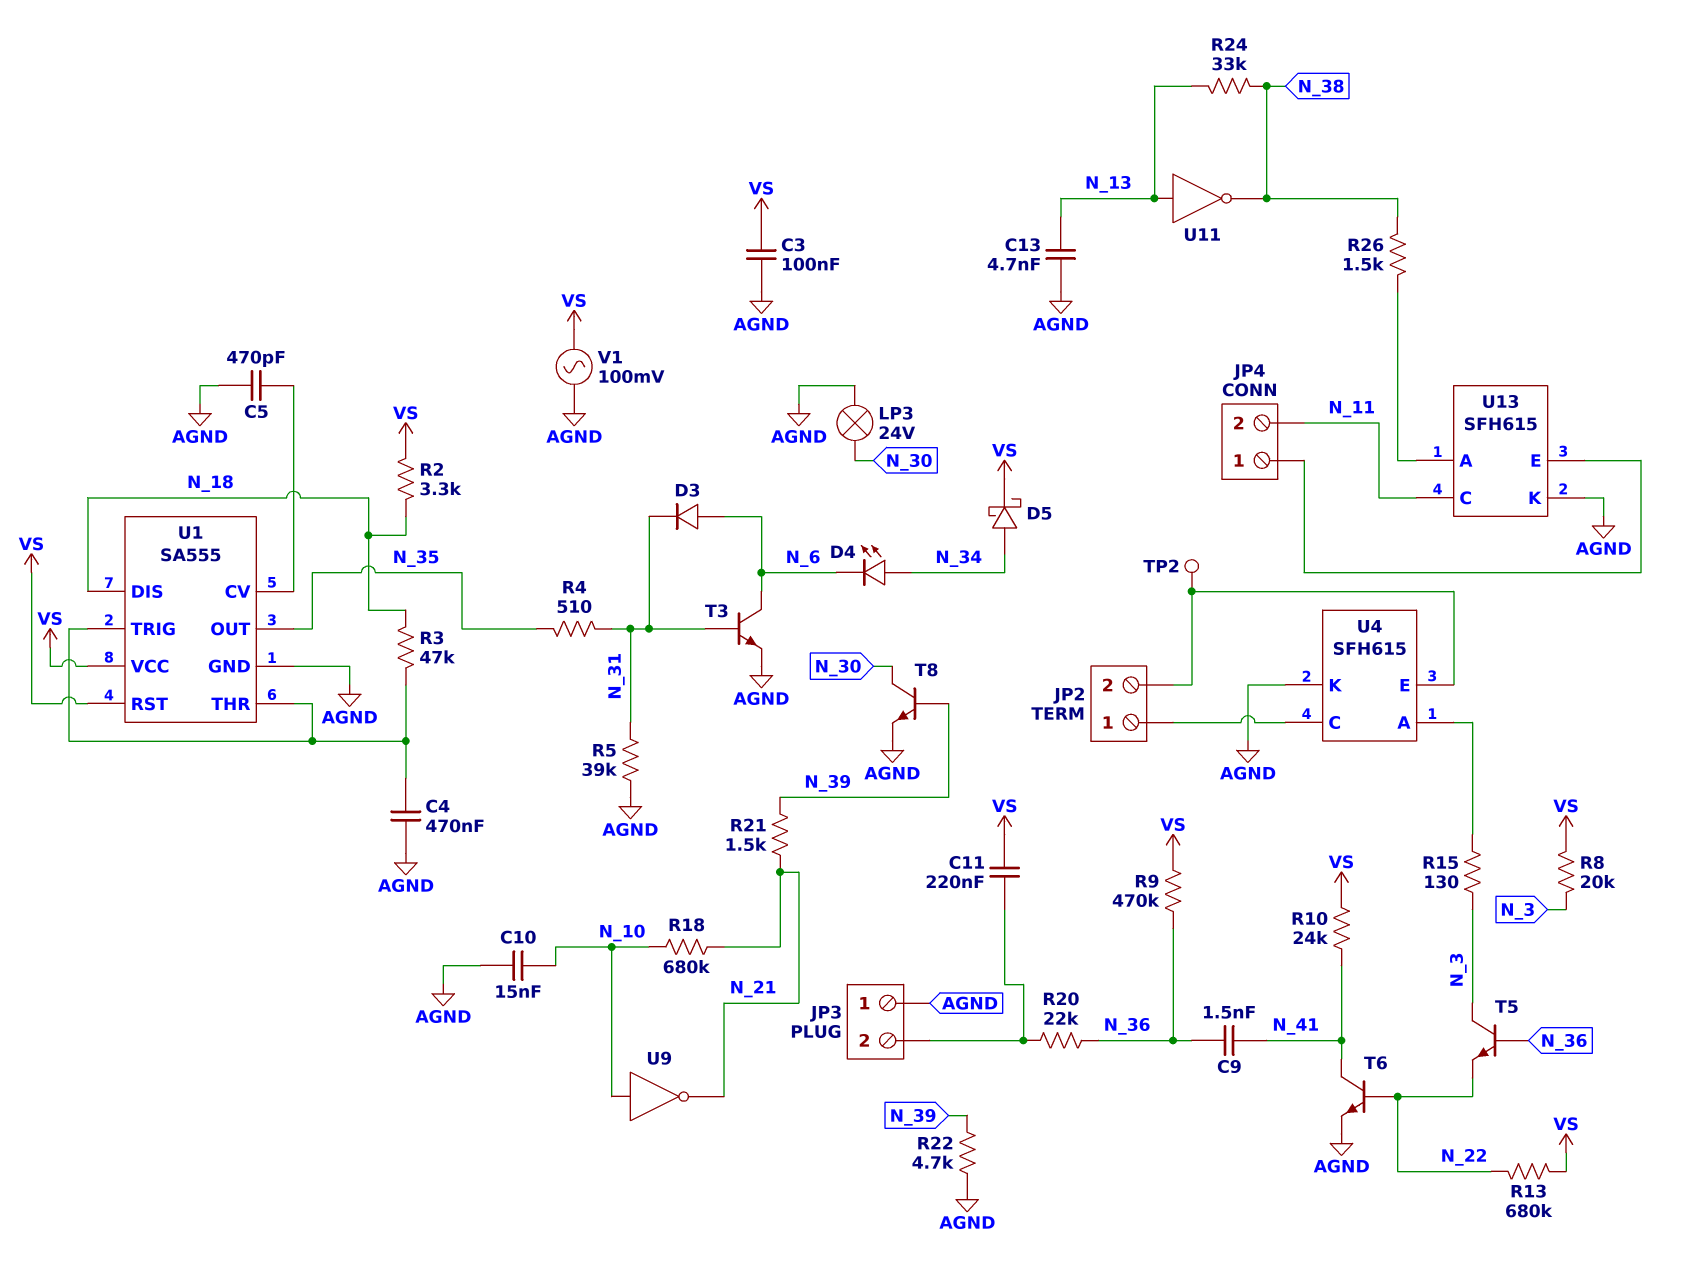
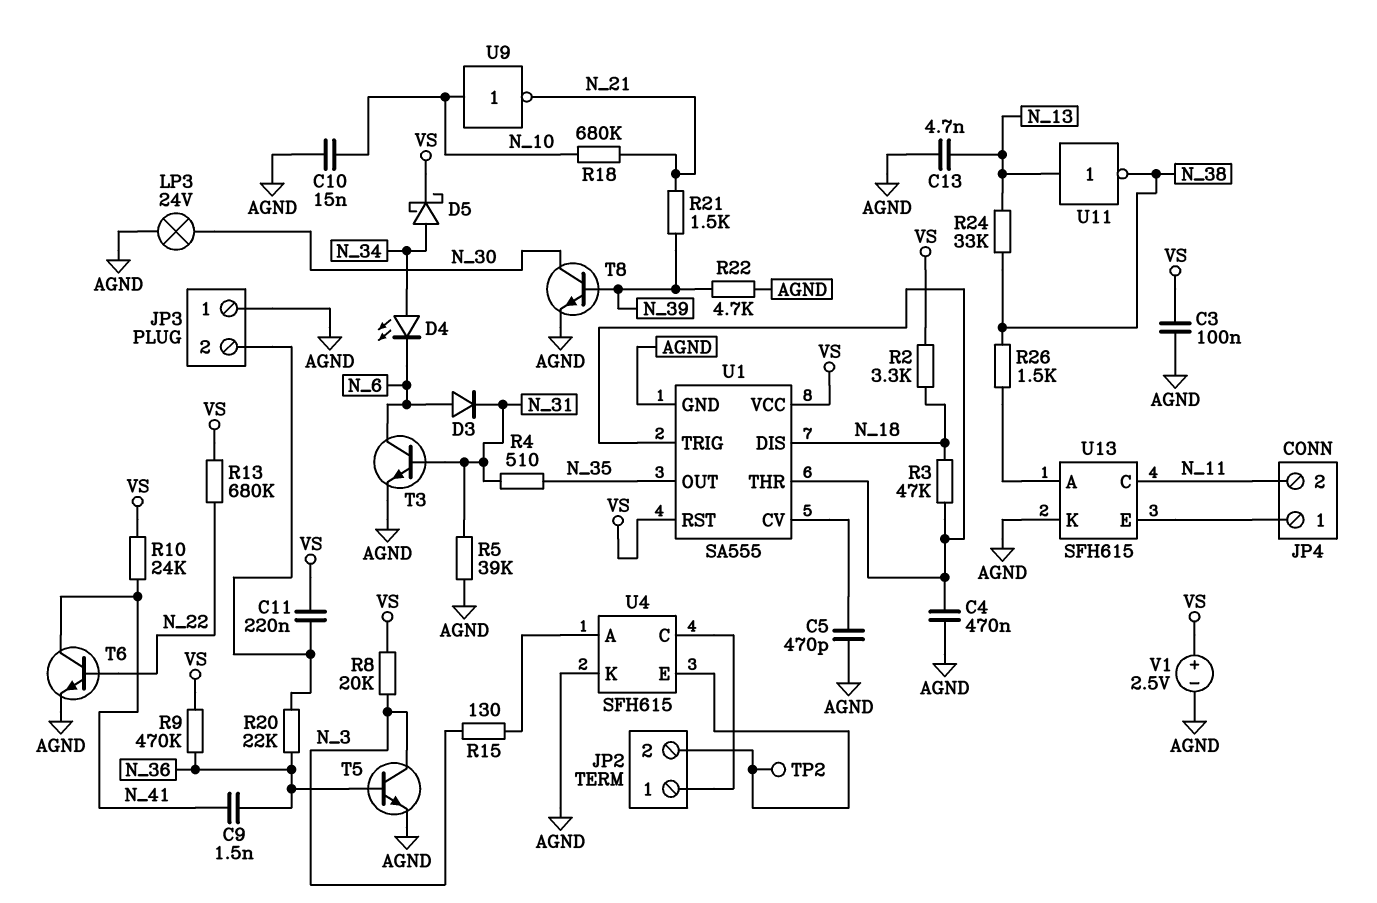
T5: NPN (B N_36, C N_3, E N_22) -> NPN (B N_36, C N_3, E AGND)
V1: AC 100mV (AGND, VS) -> 2.5V (plus VS, minus AGND)

